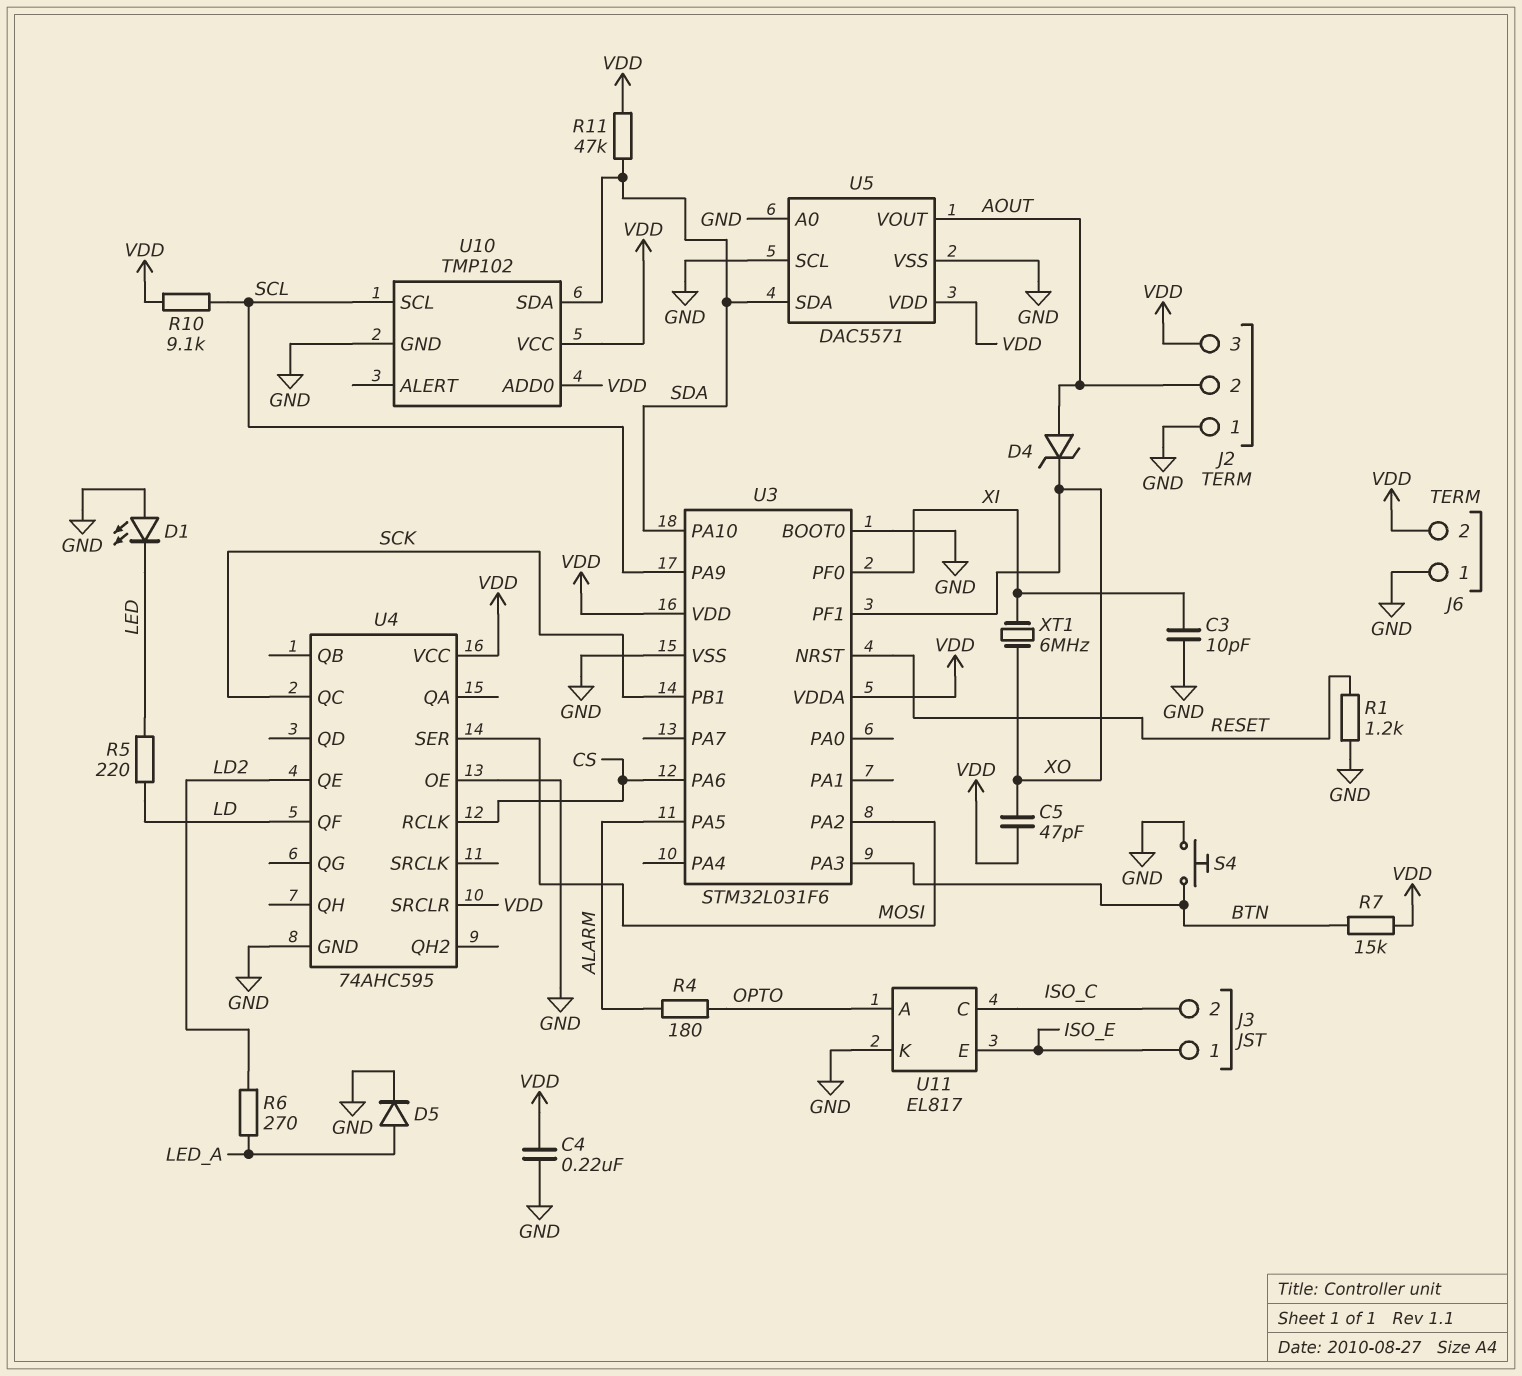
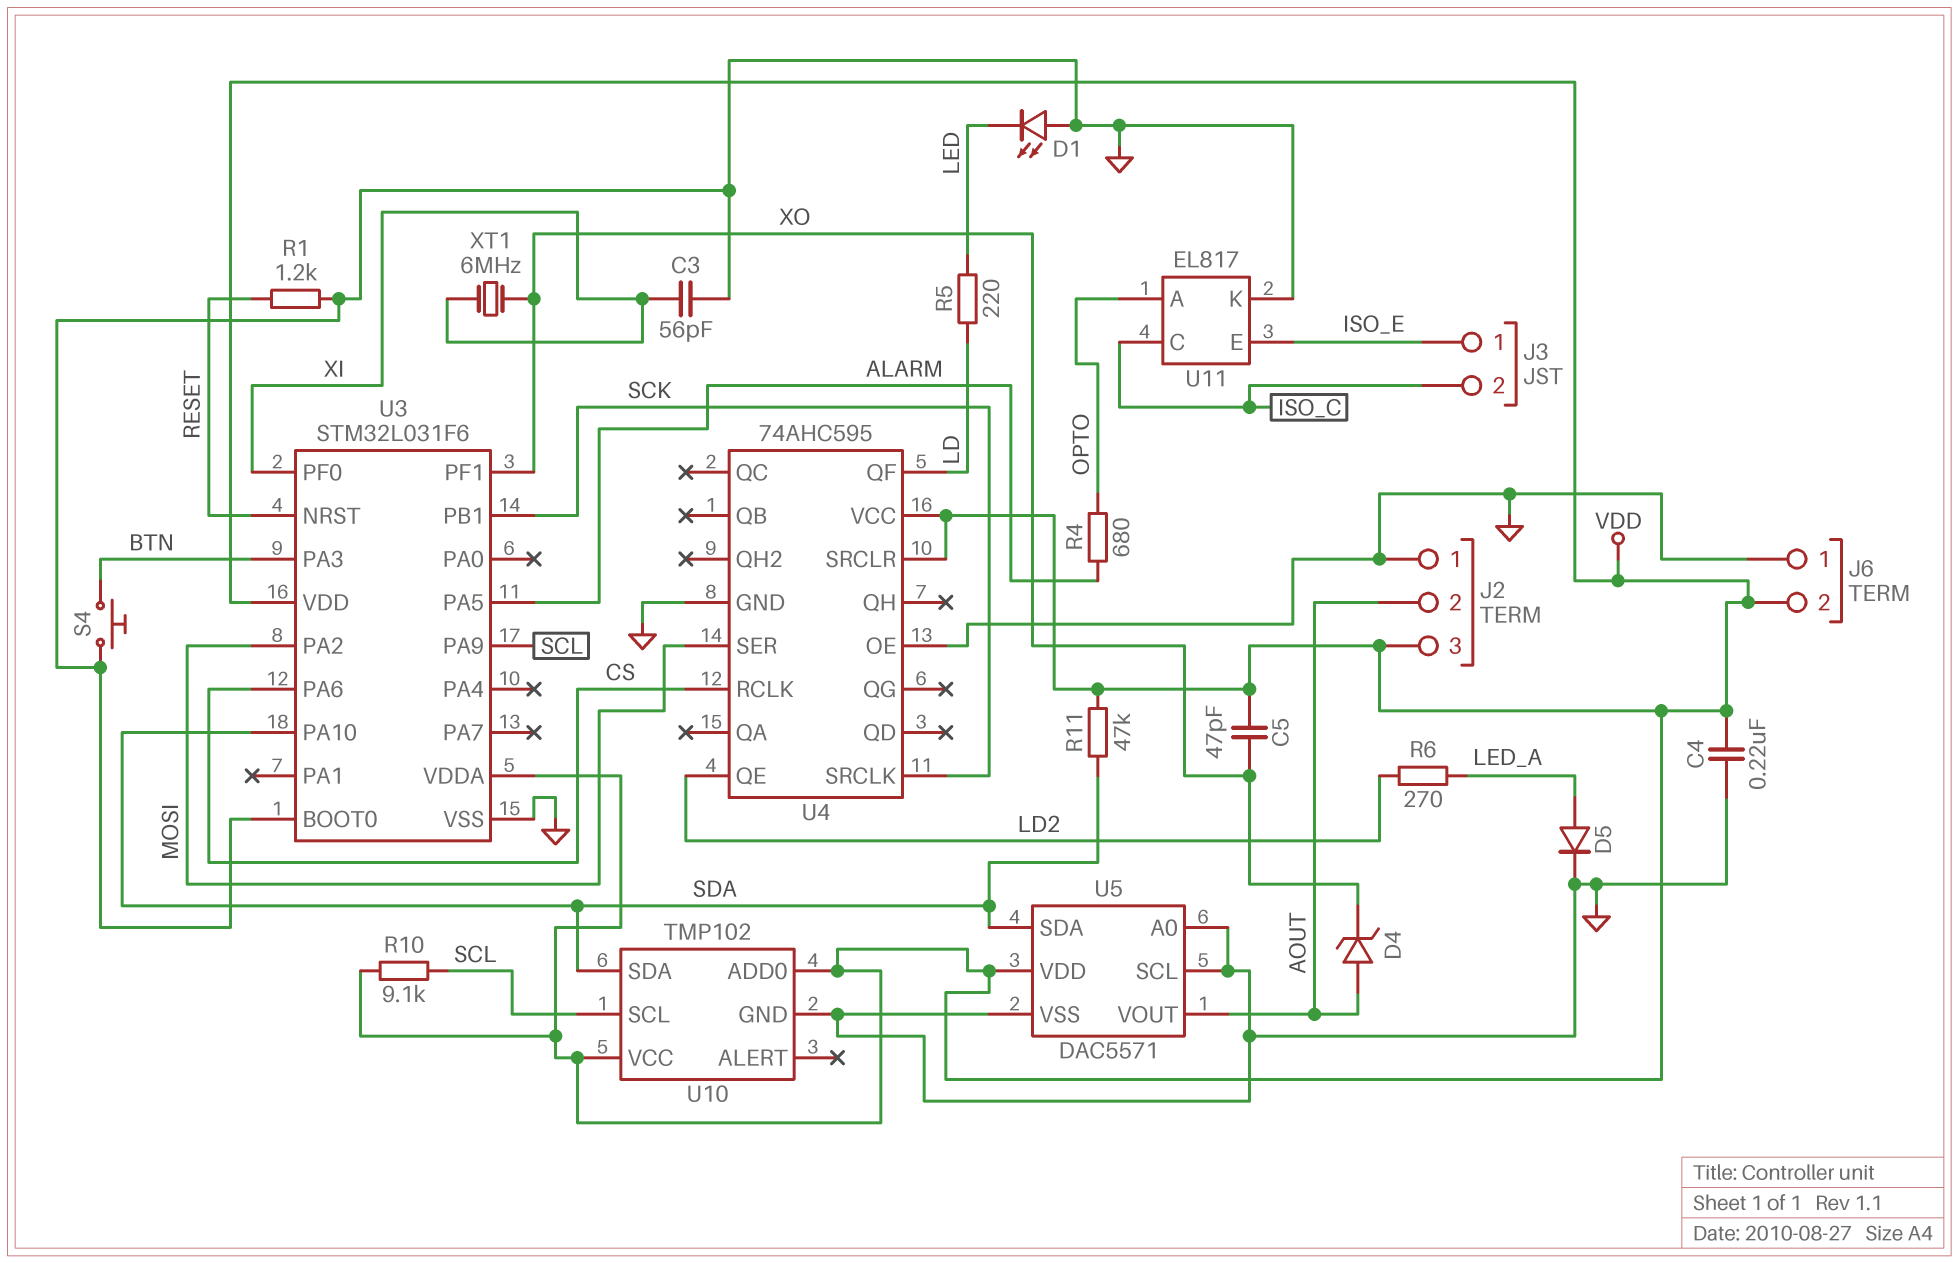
C3: 10pF (GND, XI) -> 56pF (GND, XI)
R4: 180 (ALARM, OPTO) -> 680 (ALARM, OPTO)
R7: 15k (BTN, VDD) -> none
U4 pin QC: SCK -> none
U4 pin SRCLK: none -> SCK

